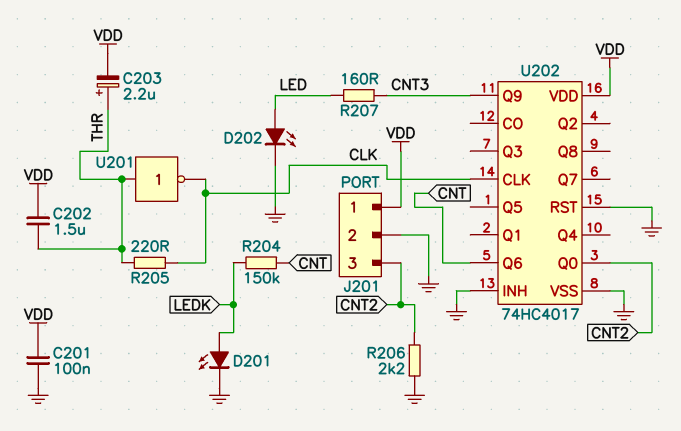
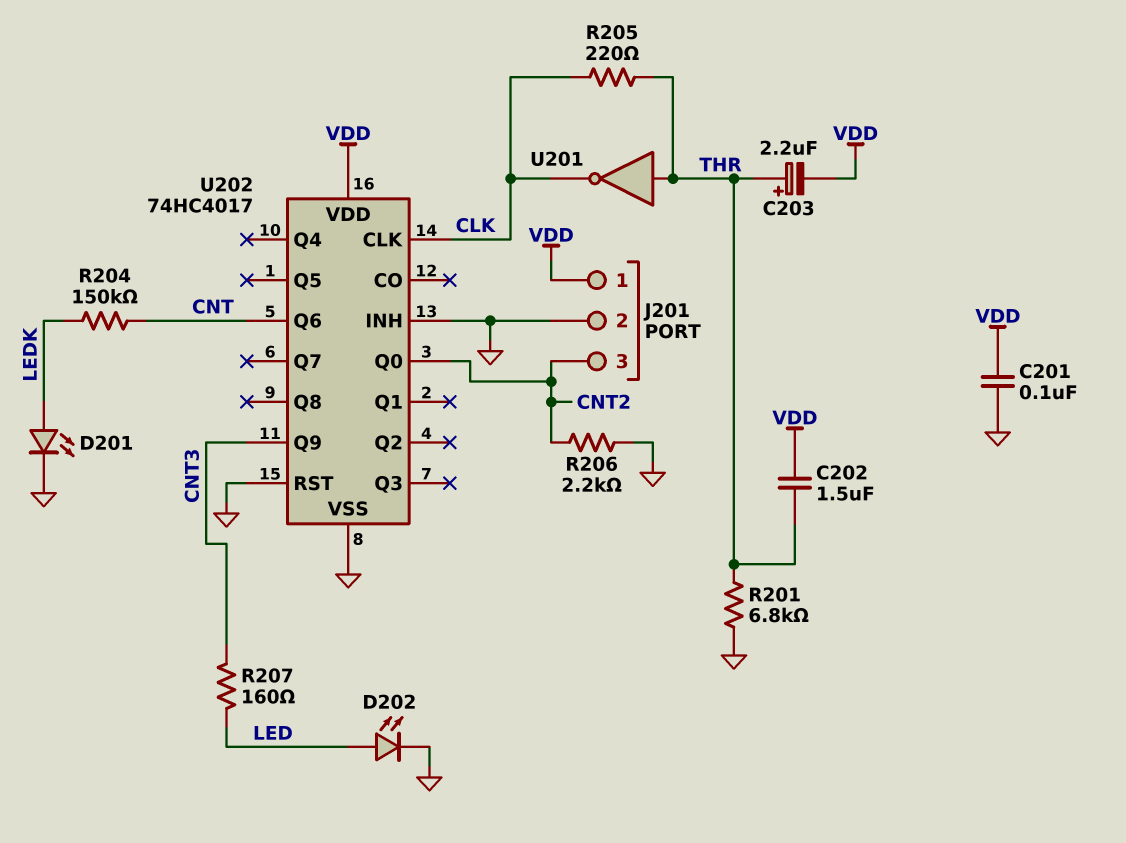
R201: none -> 6.8k (GND, THR)

